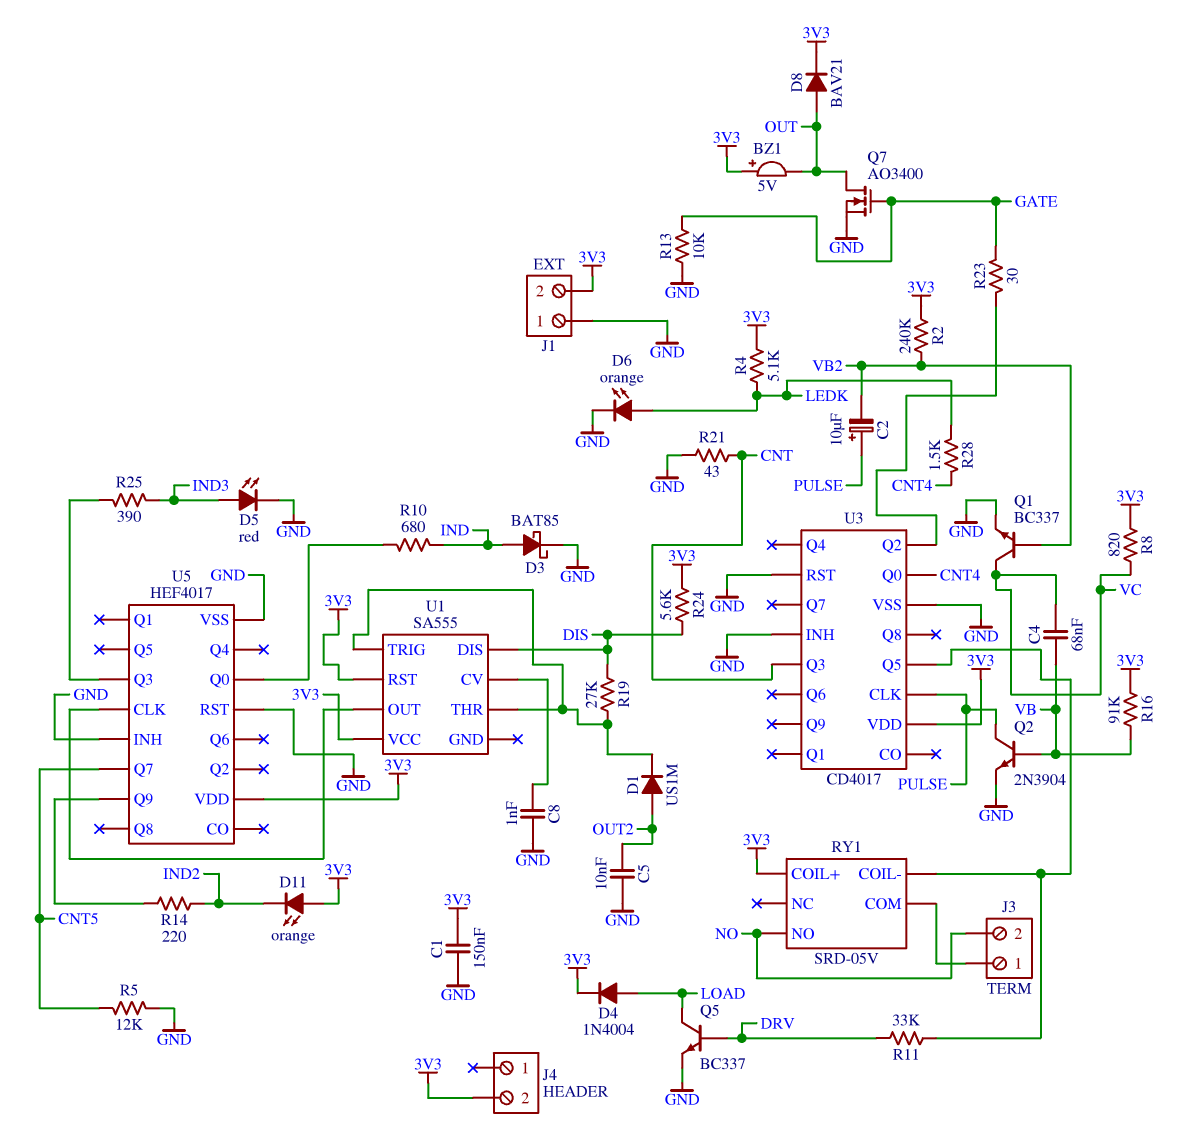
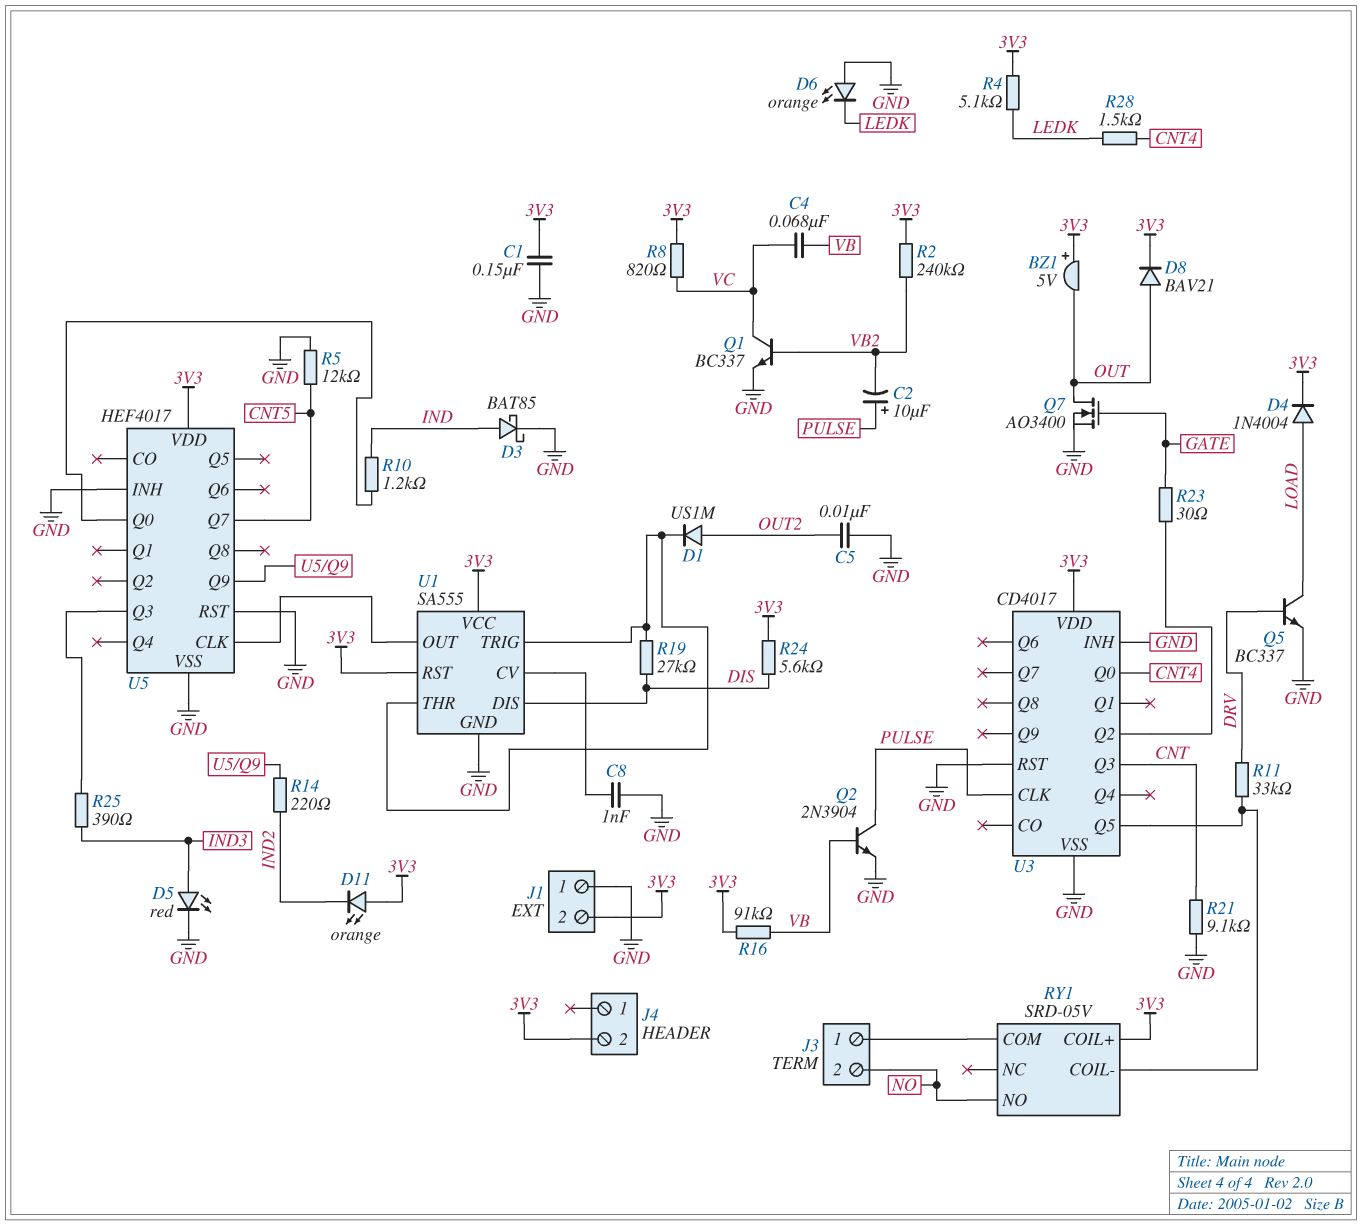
D6: LED orange (A LEDK, K GND) -> LED orange (A GND, K LEDK)
R10: 680 (IND, U5/Q0) -> 1.2k (IND, U5/Q0)
R13: 10k (GATE, GND) -> none
R21: 43 (CNT, GND) -> 9.1k (CNT, GND)
U1 pin GND: none -> GND

